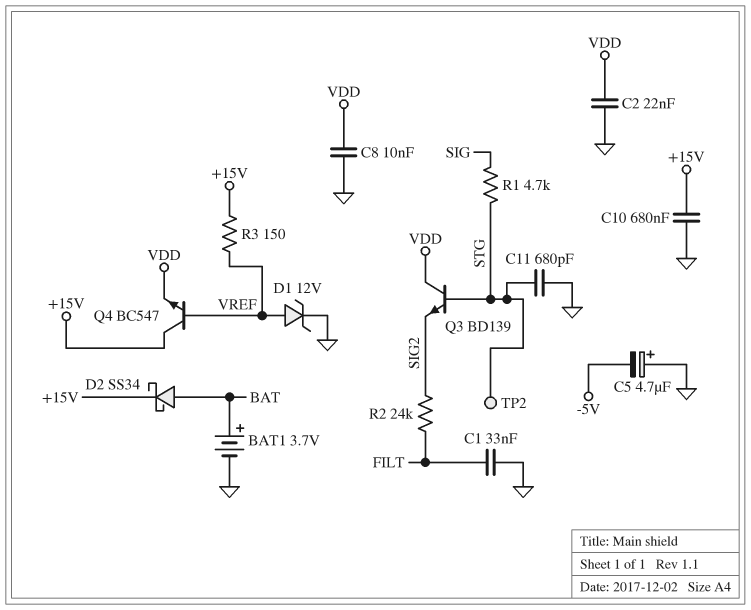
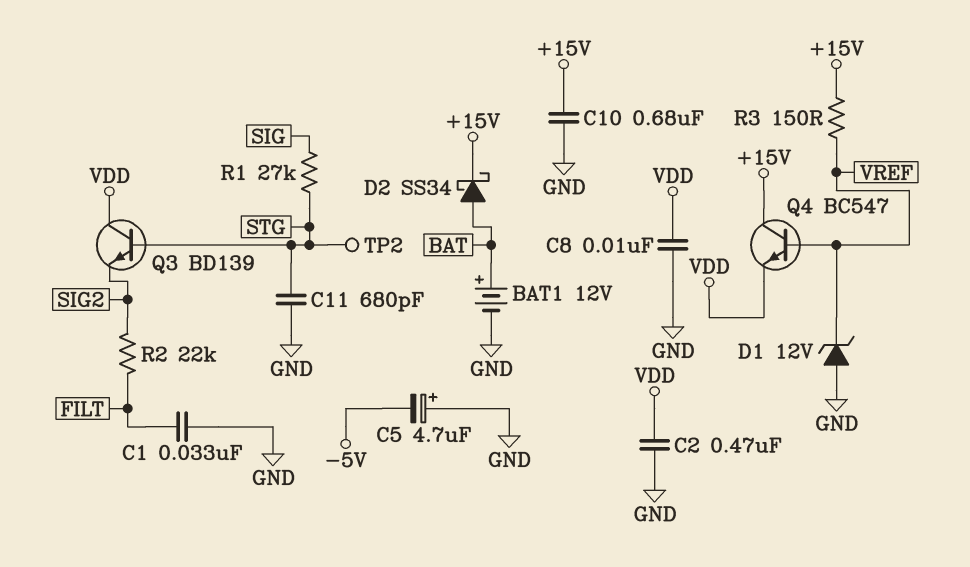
BAT1: 3.7V (plus BAT, minus GND) -> 12V (plus BAT, minus GND)
C2: 22nF (GND, VDD) -> 470nF (GND, VDD)
D1: zener 12V (A VREF, K GND) -> zener 12V (A GND, K VREF)
R1: 4.7k (SIG, STG) -> 27k (SIG, STG)
R2: 24k (FILT, SIG2) -> 22k (FILT, SIG2)

